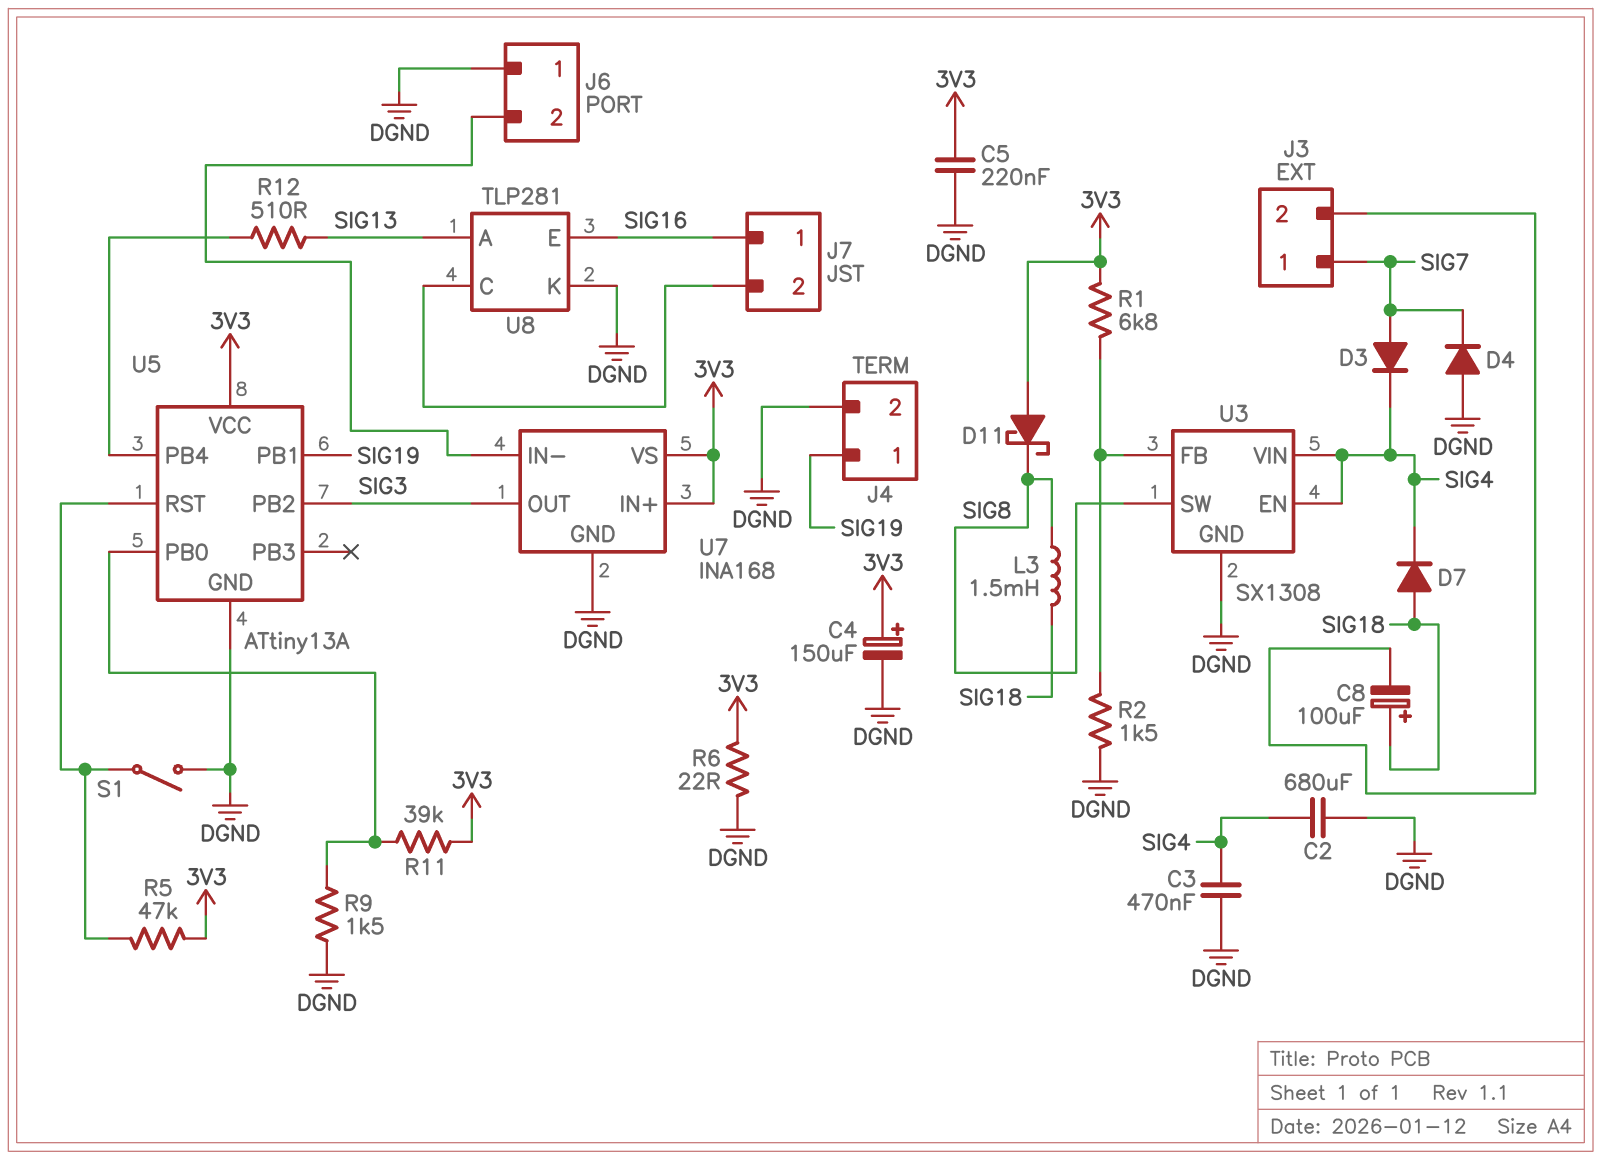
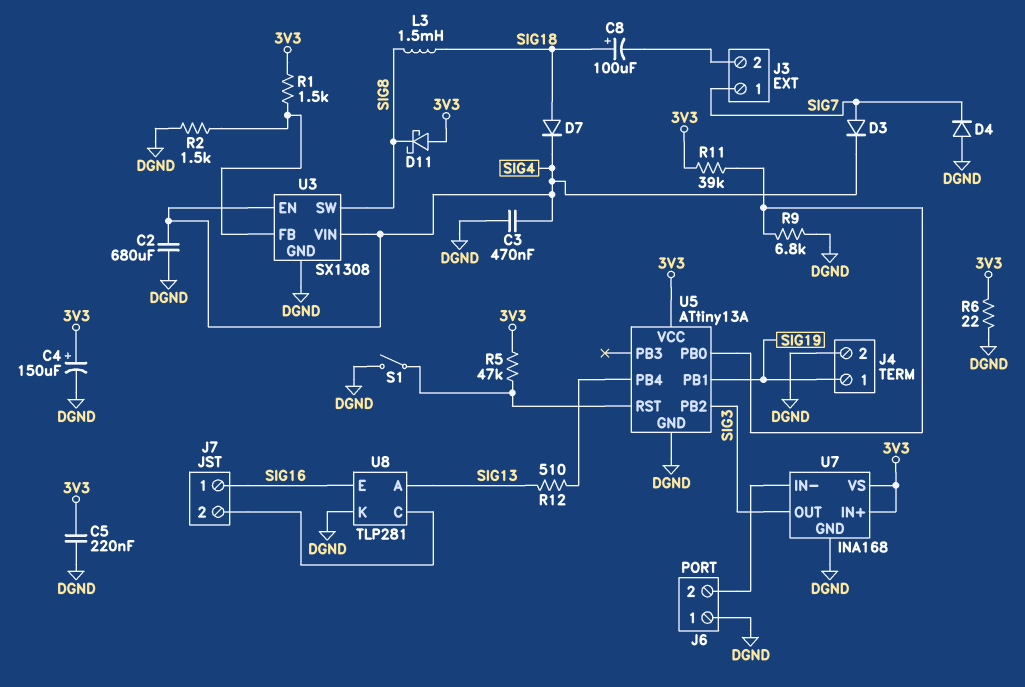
R1: 6.8k (3V3, U3/FB) -> 1.5k (3V3, U3/FB)
R9: 1.5k (DGND, U5/PB0) -> 6.8k (DGND, U5/PB0)

